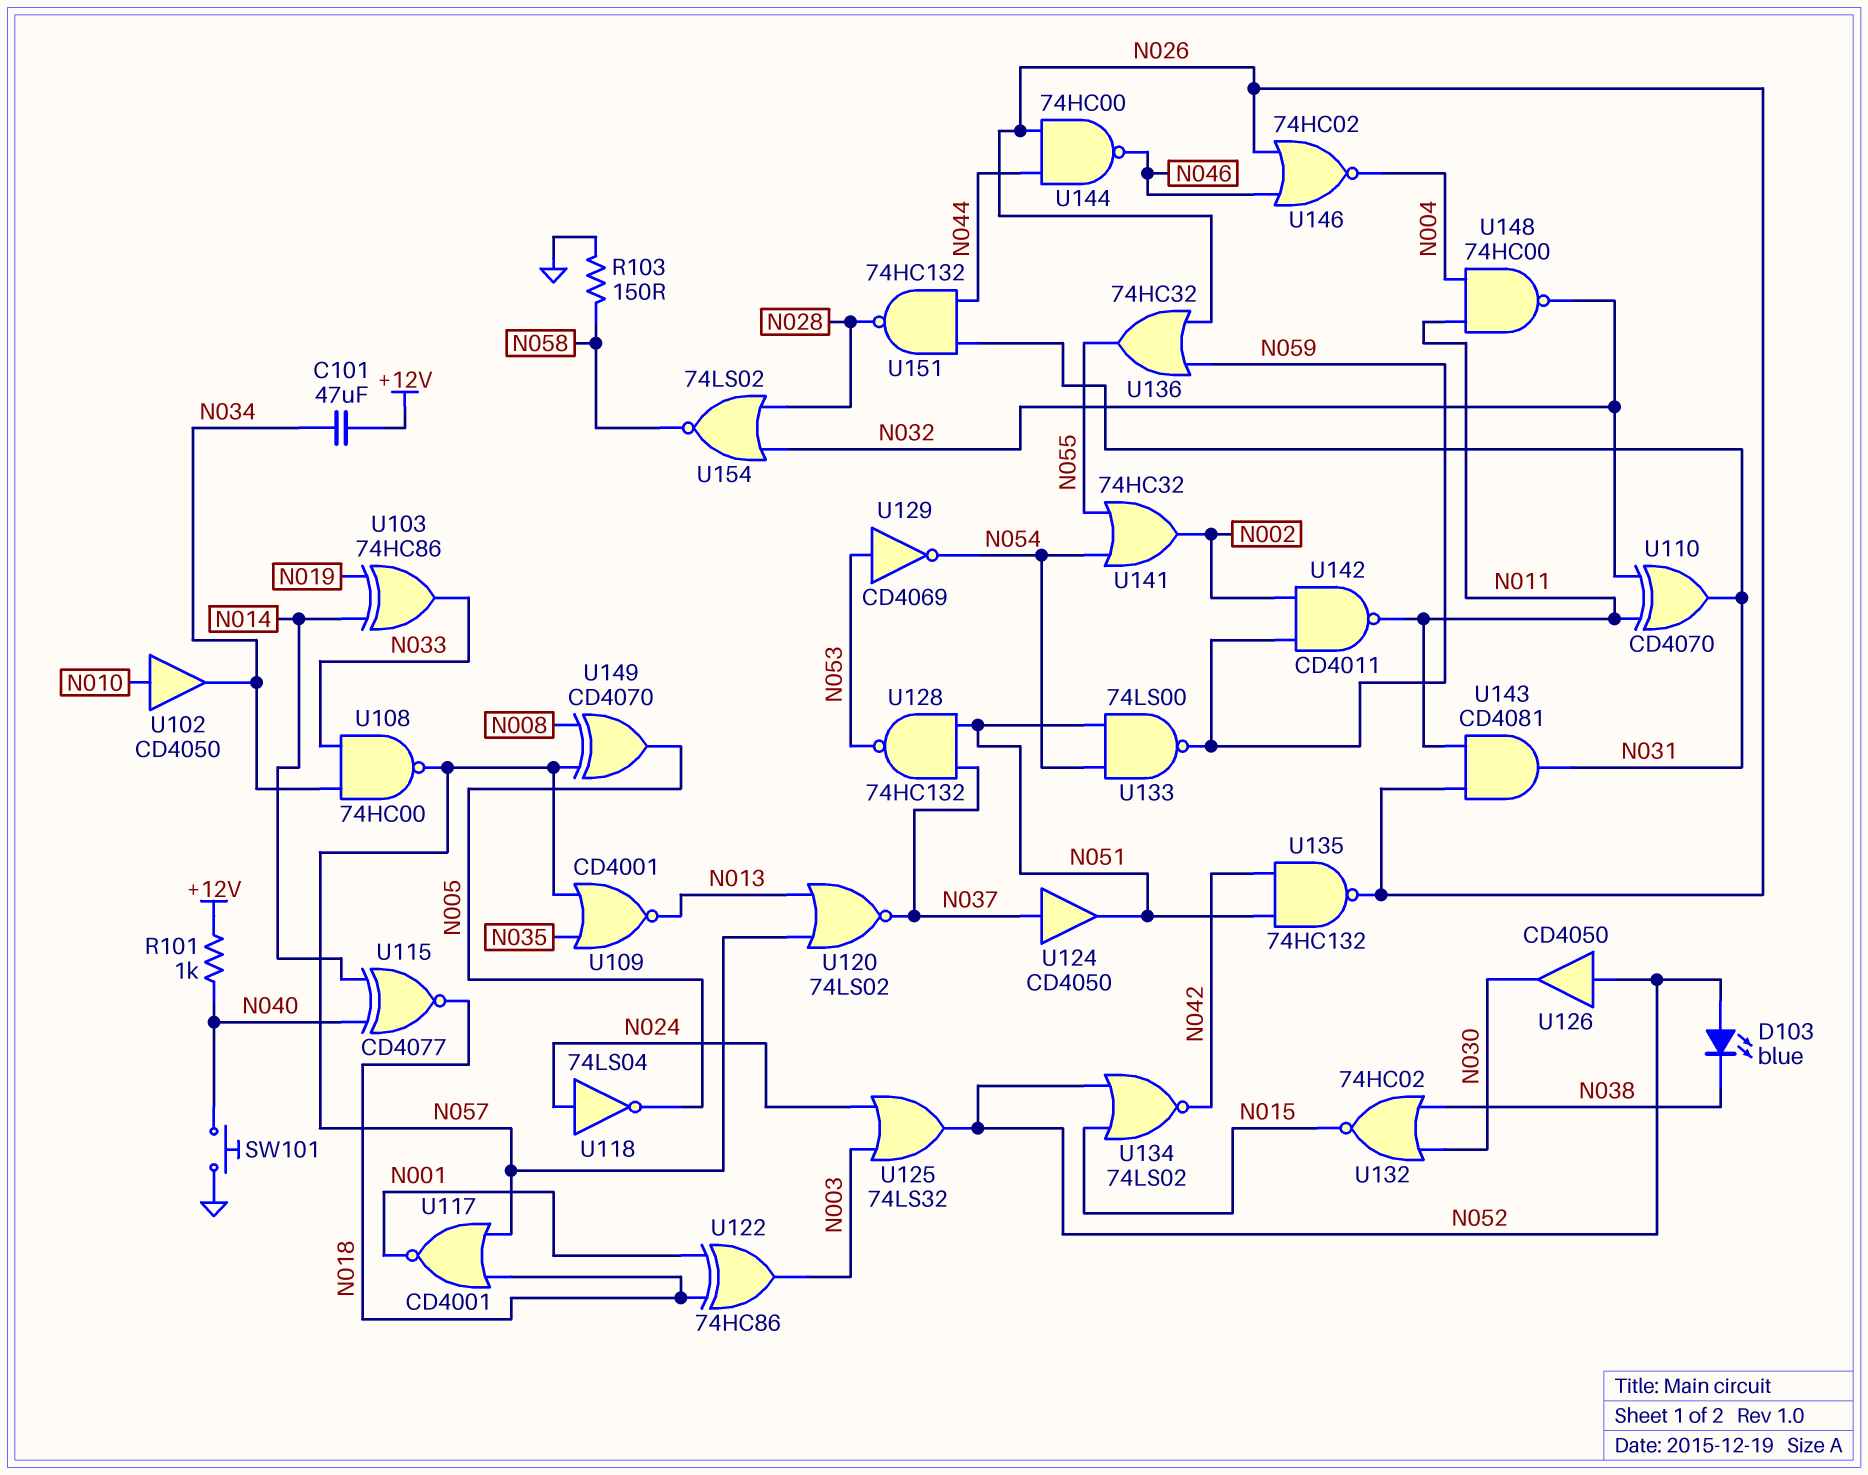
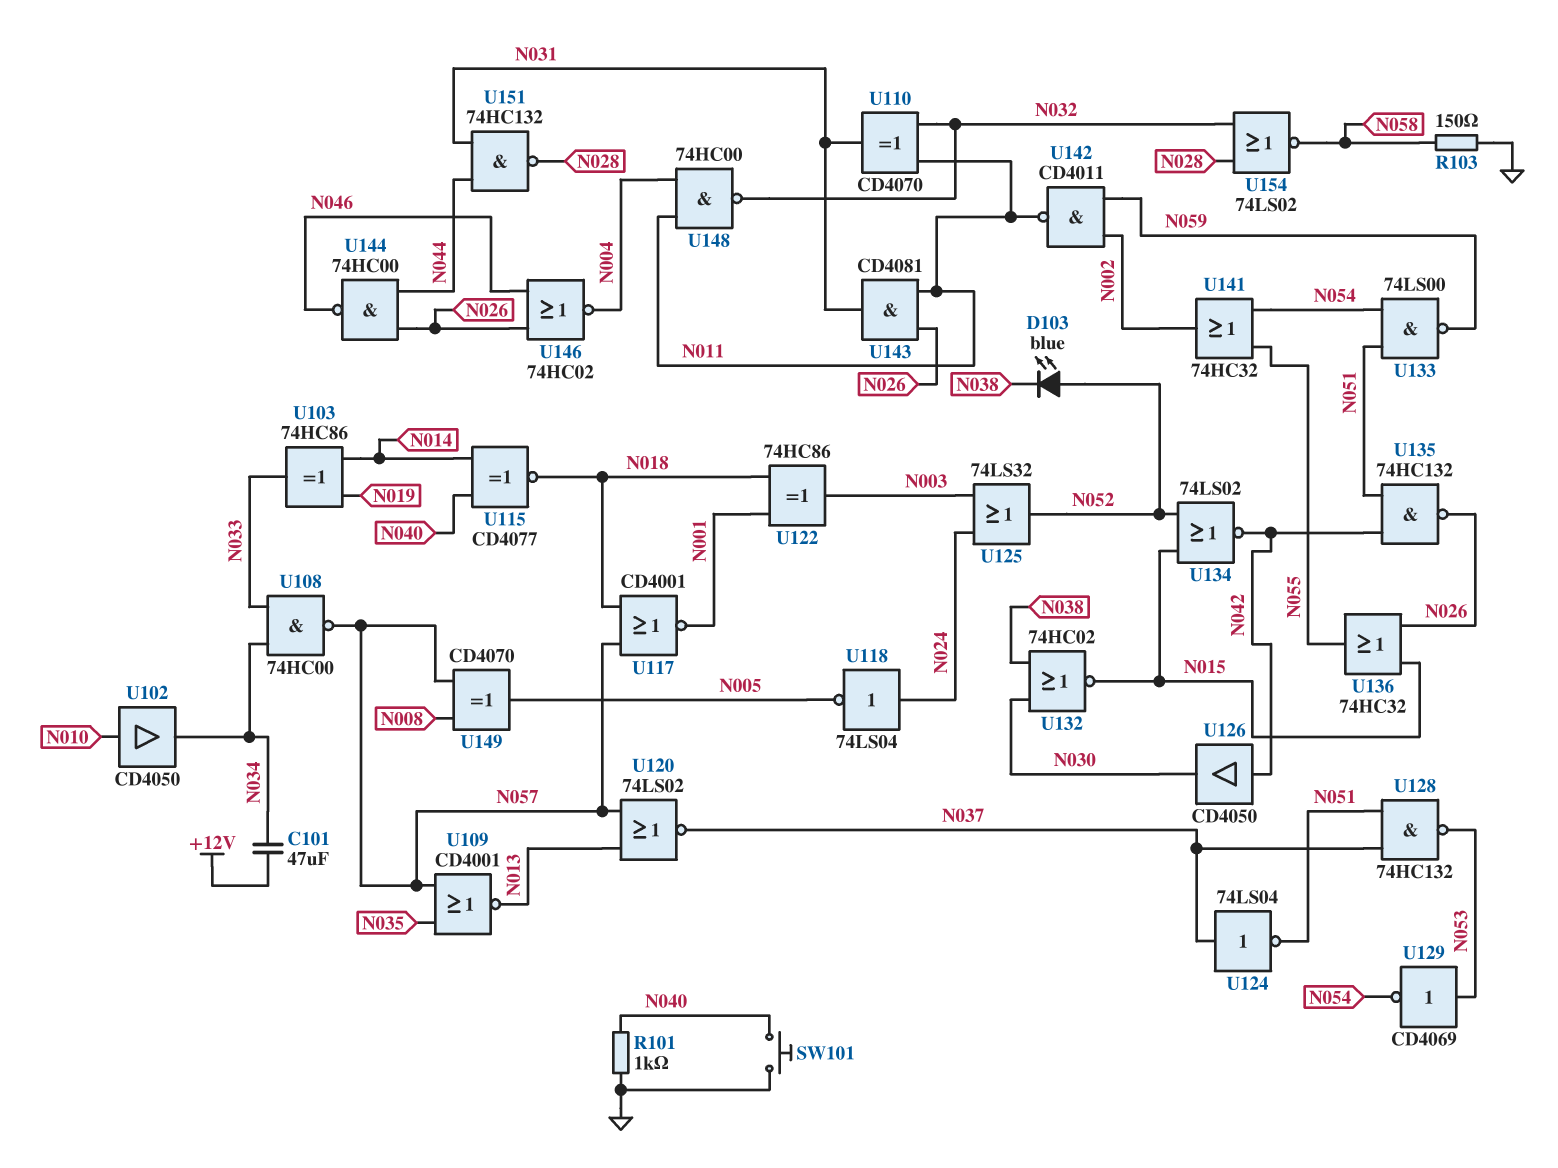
R101: 1k (+12V, N040) -> 1k (GND, N040)
U124: buffer CD4050 (in N037, out N051) -> NOT 74LS04 (in N037, out N051)
U126: buffer CD4050 (in N052, out N030) -> buffer CD4050 (in N042, out N030)
U136: OR 74HC32 (in N026, in N059, out N055) -> OR 74HC32 (in N015, in N026, out N055)

